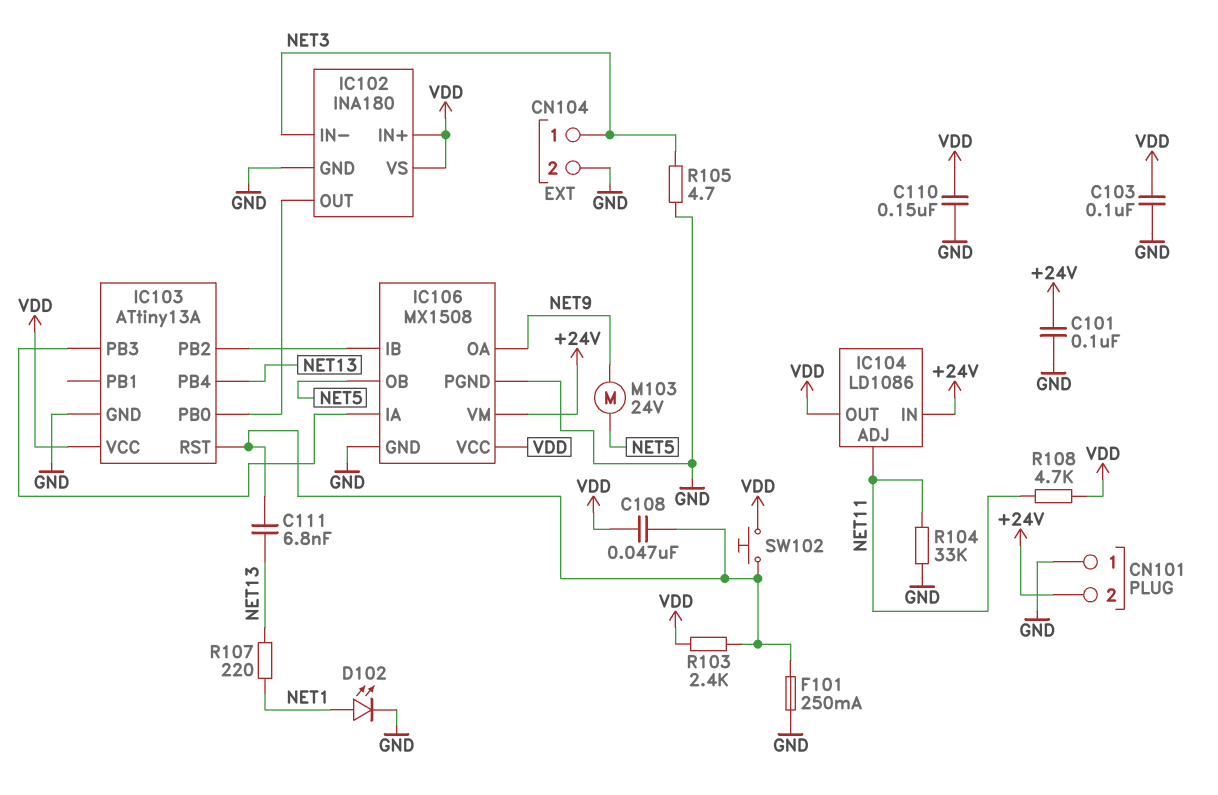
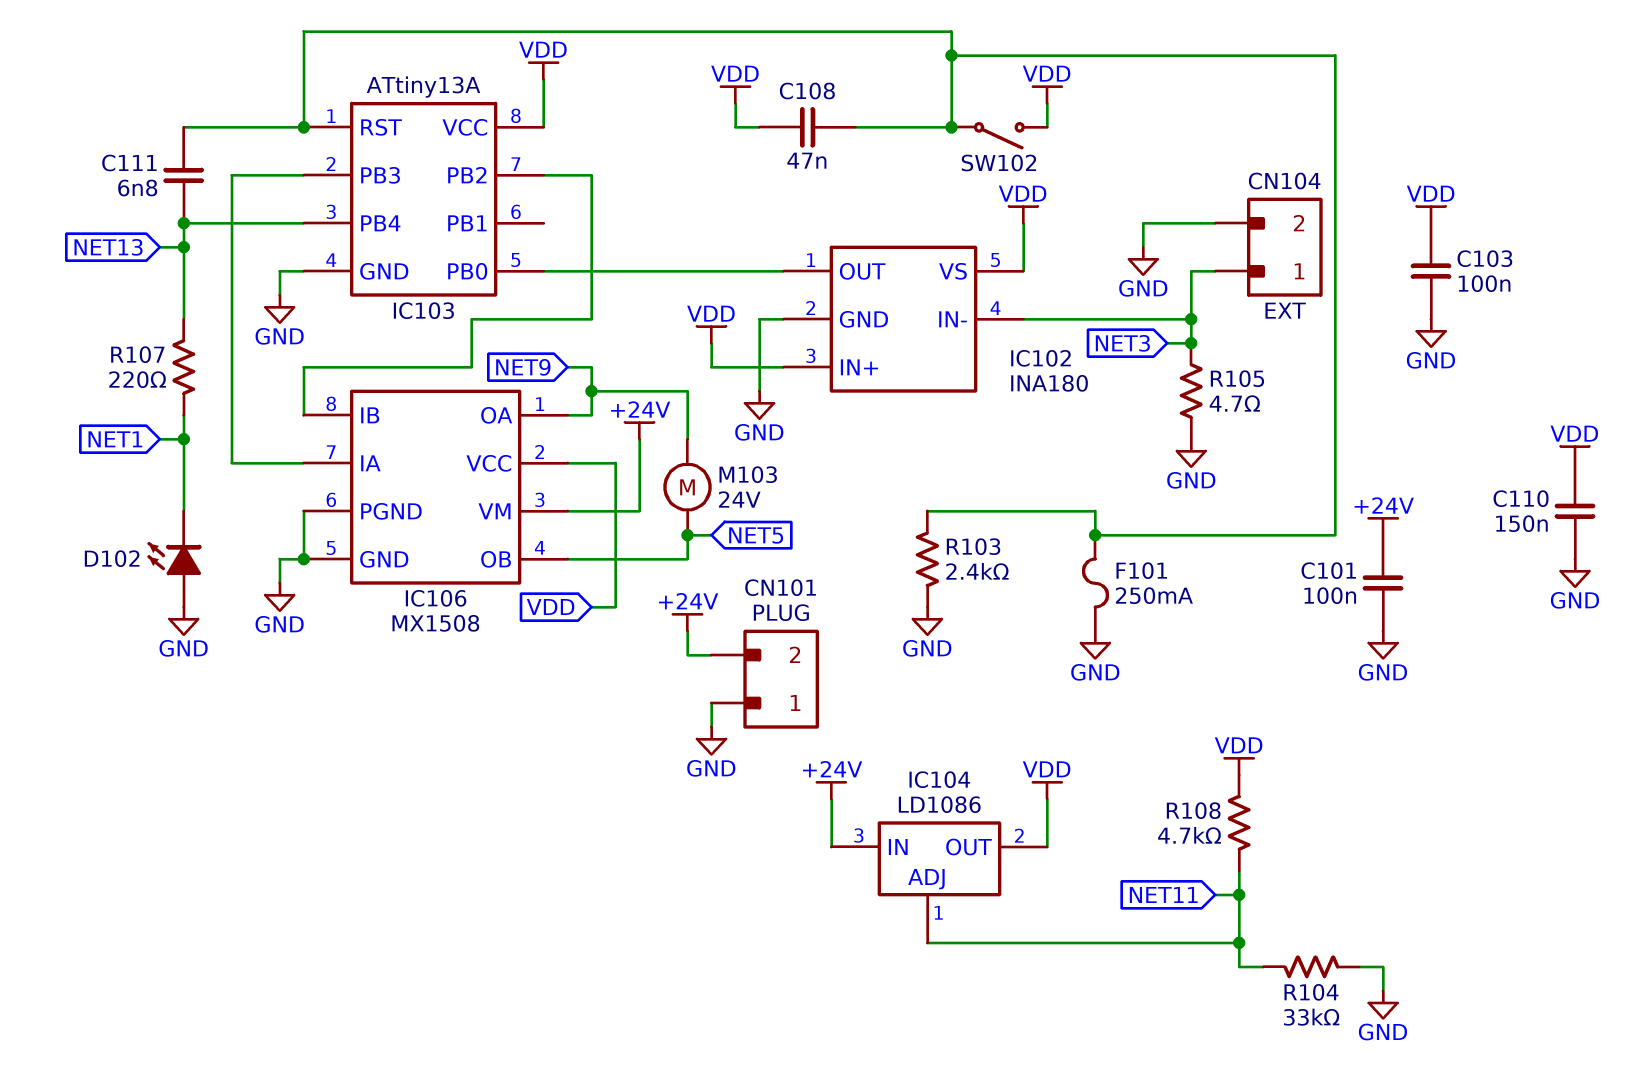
D102: LED (A NET1, K GND) -> LED (A GND, K NET1)
R103: 2.4k (IC103/RST, VDD) -> 2.4k (GND, IC103/RST)
SW102: button (IC103/RST, VDD) -> switch (IC103/RST, VDD)

